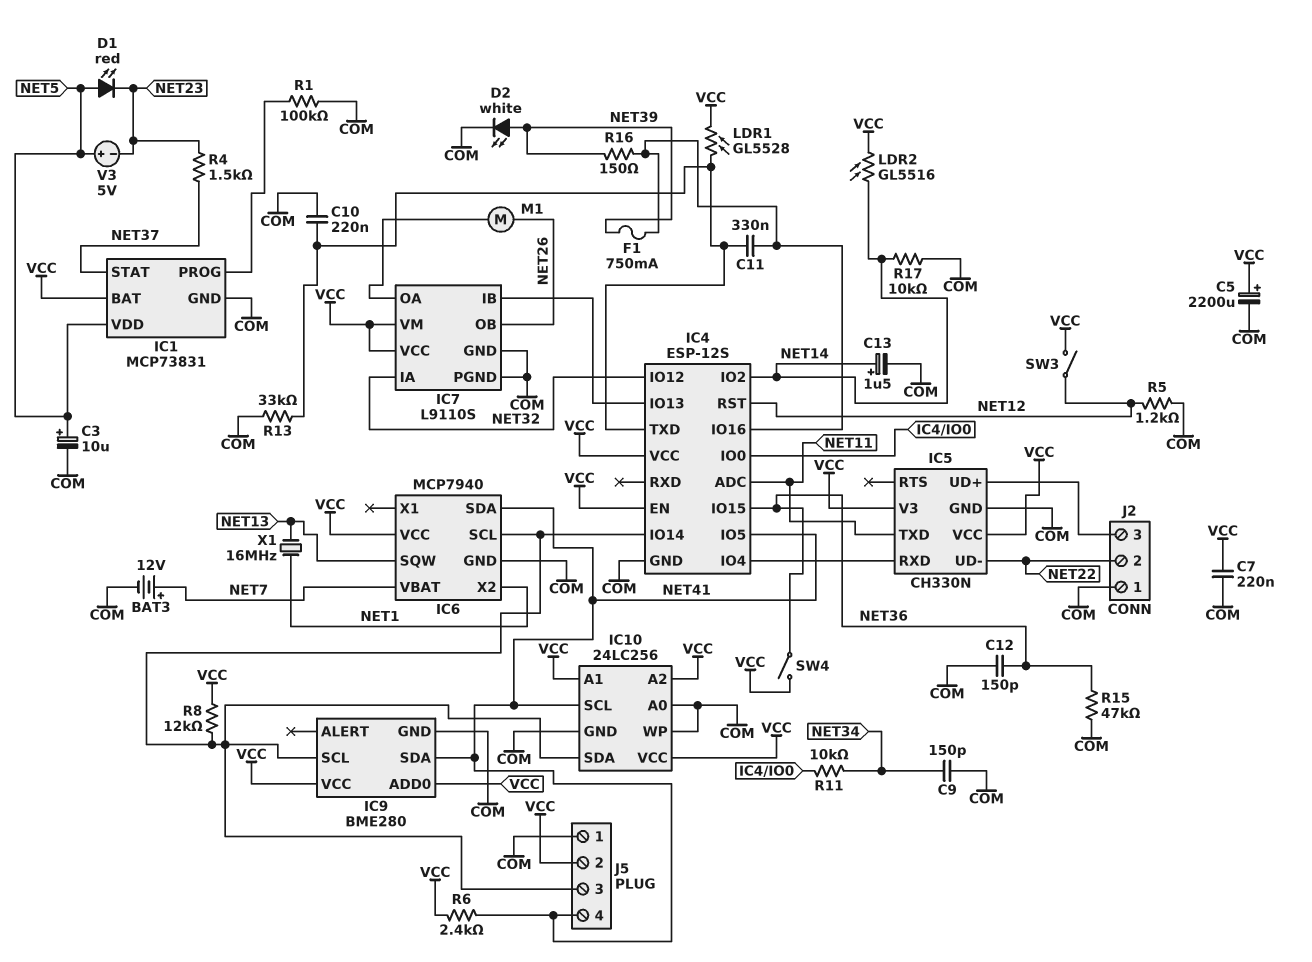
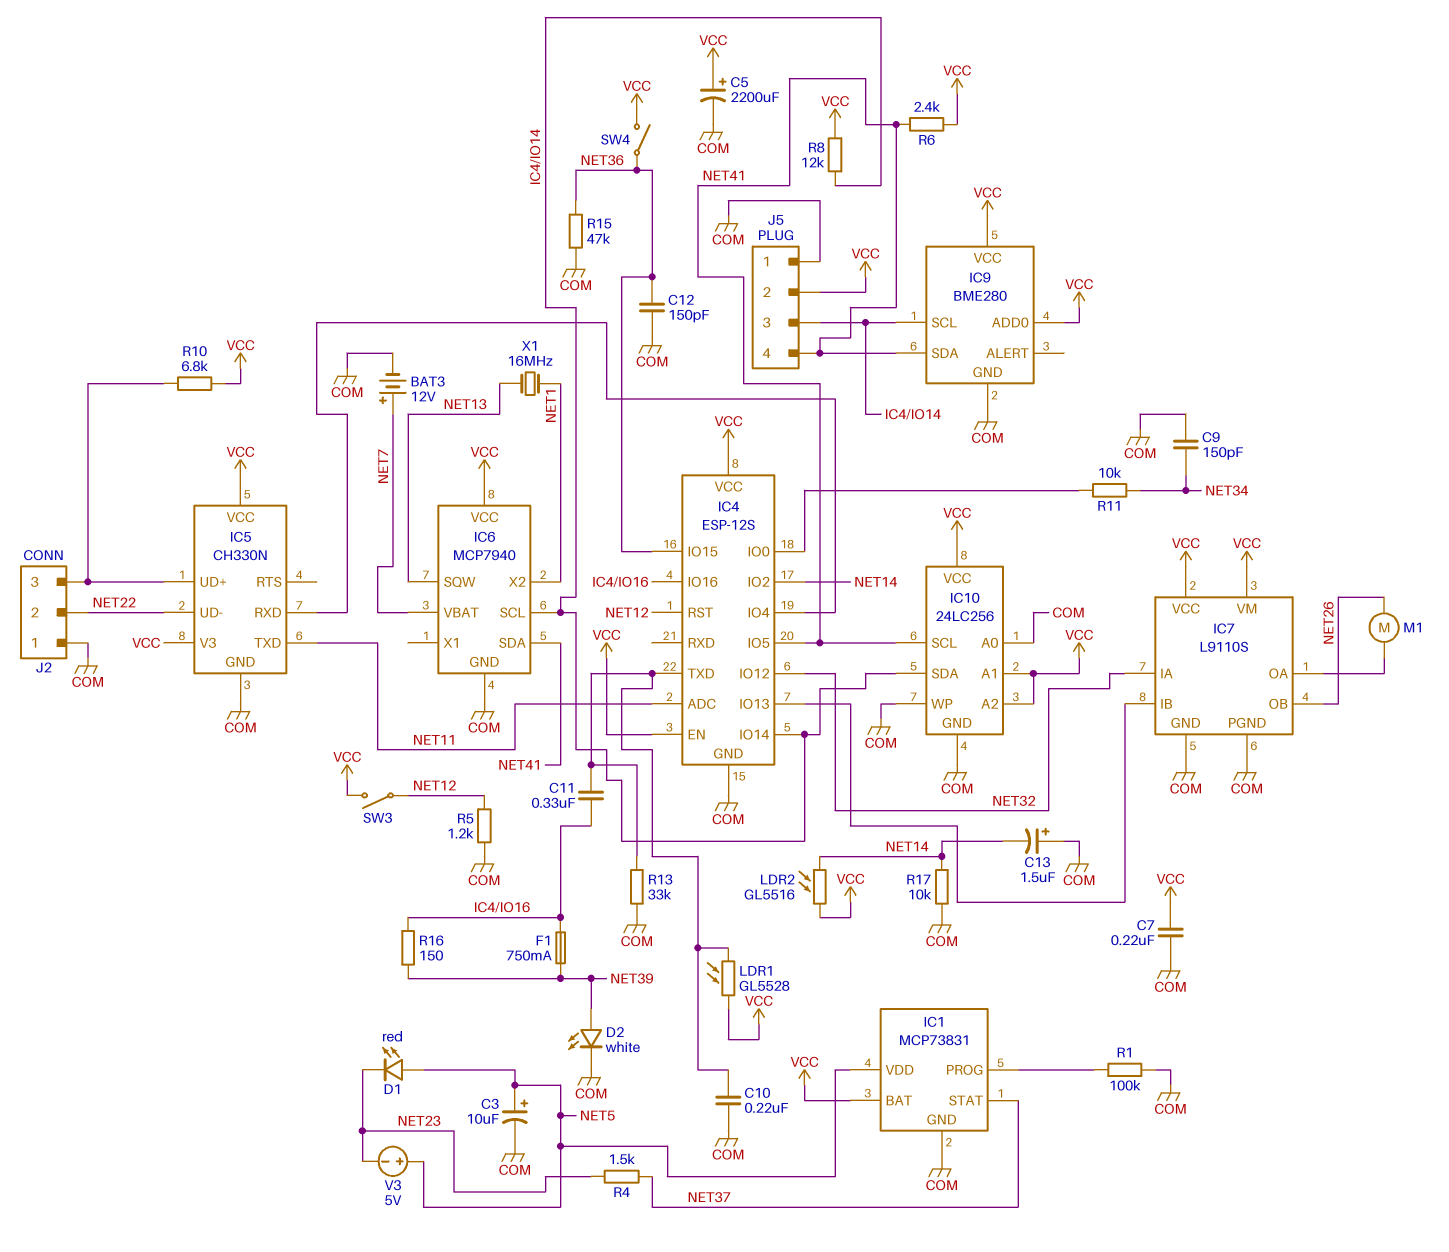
C13: 1.5uF (plus NET14, minus COM) -> 1.5uF (plus COM, minus NET14)
R10: none -> 6.8k (IC5/UD+, VCC)

